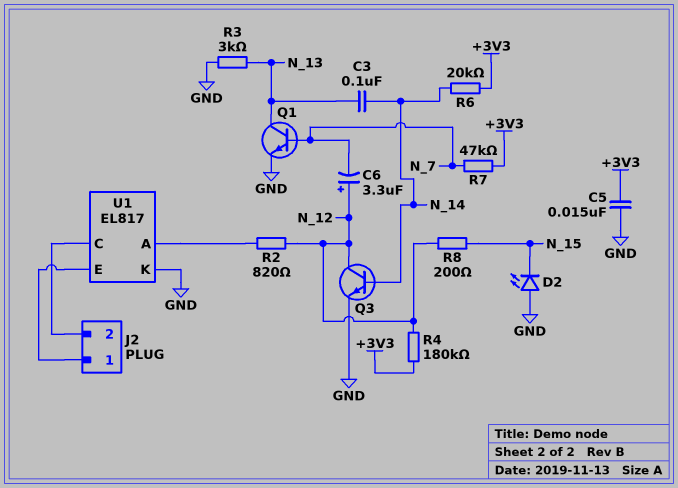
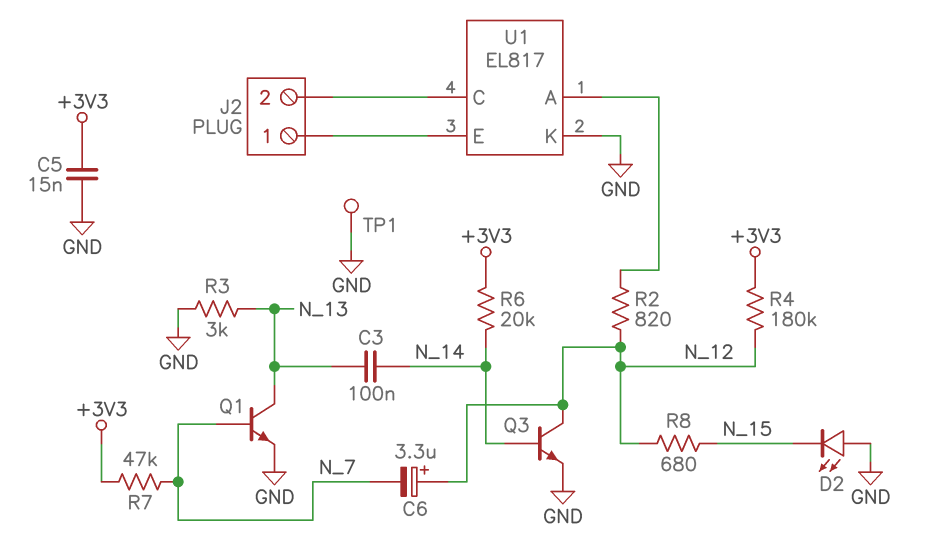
R8: 200 (N_12, N_15) -> 680 (N_12, N_15)
TP1: none -> test point (GND)

